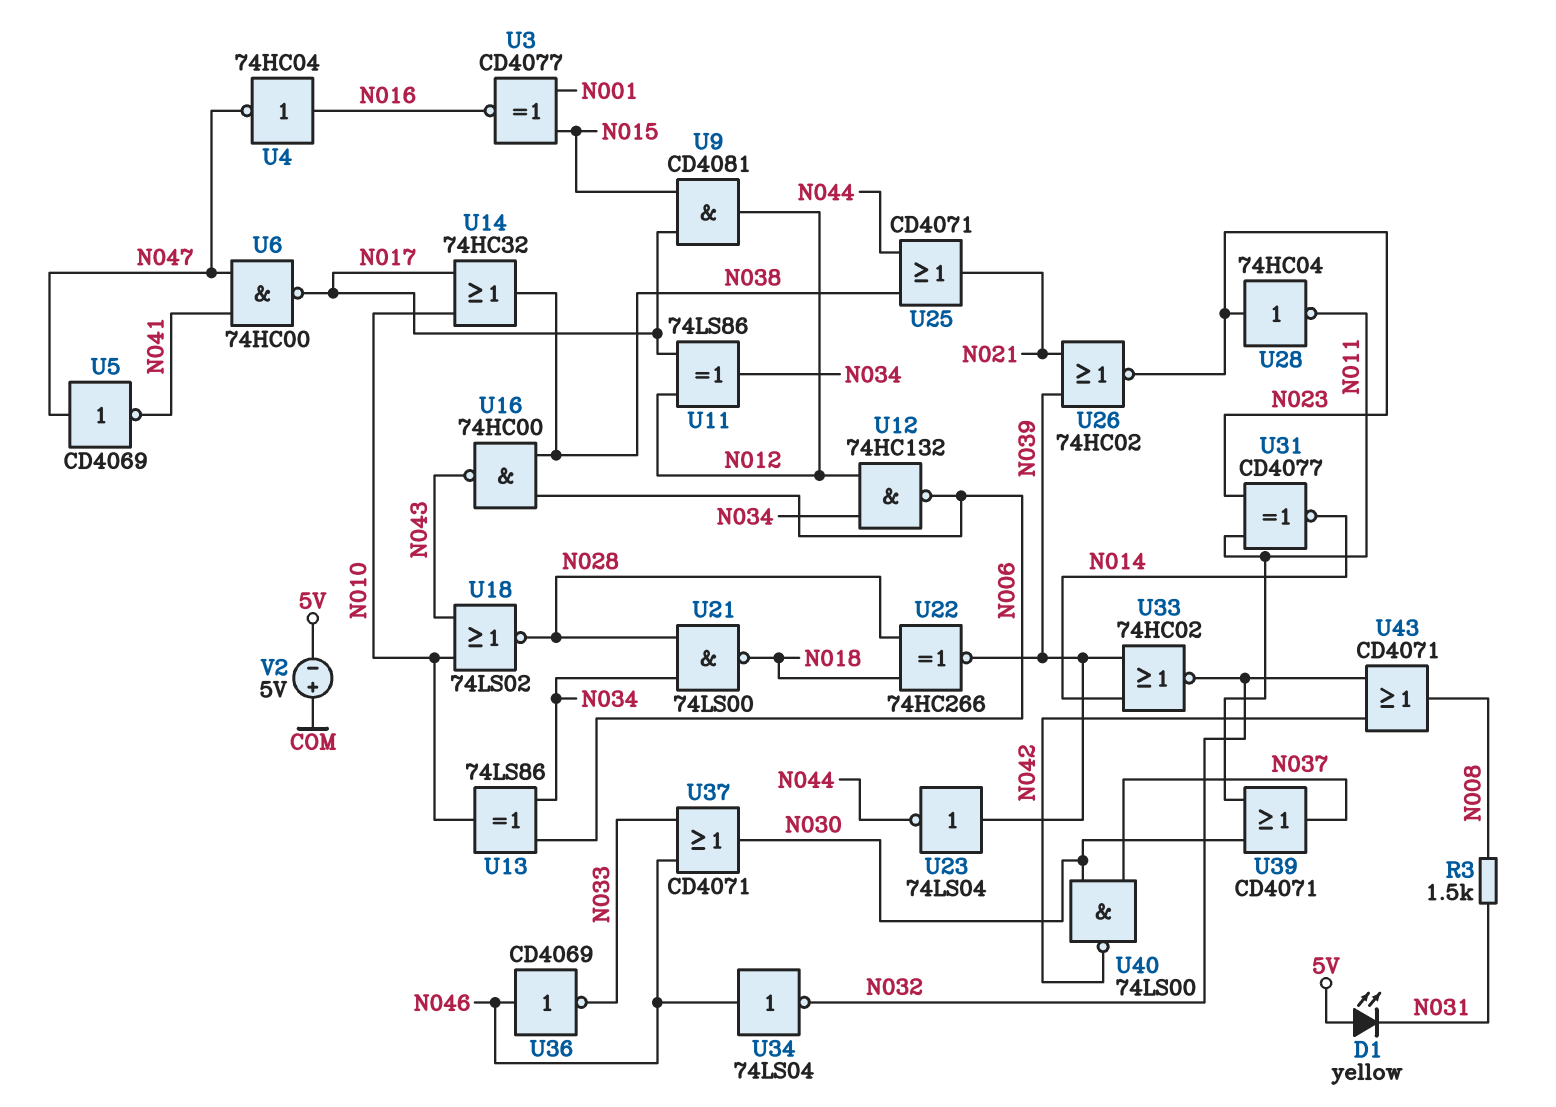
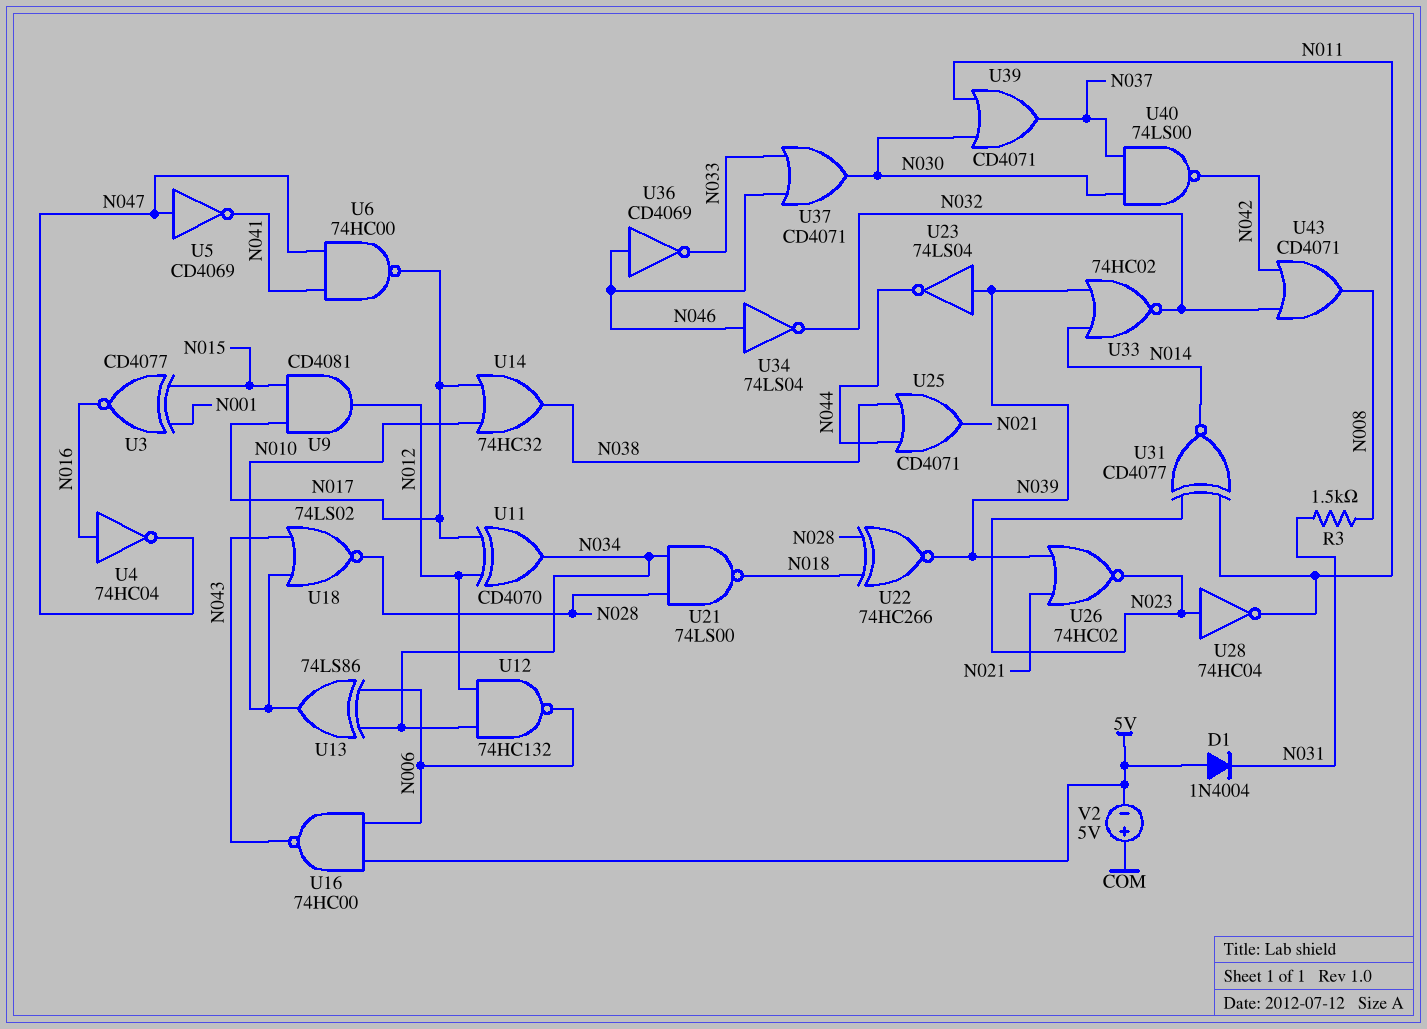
D1: LED yellow (A 5V, K N031) -> diode 1N4004 (A 5V, K N031)
U11: XOR 74LS86 (in N012, in N017, out N034) -> XOR CD4070 (in N012, in N017, out N034)
U16: NAND 74HC00 (in N006, in N038, out N043) -> NAND 74HC00 (in 5V, in N006, out N043)

